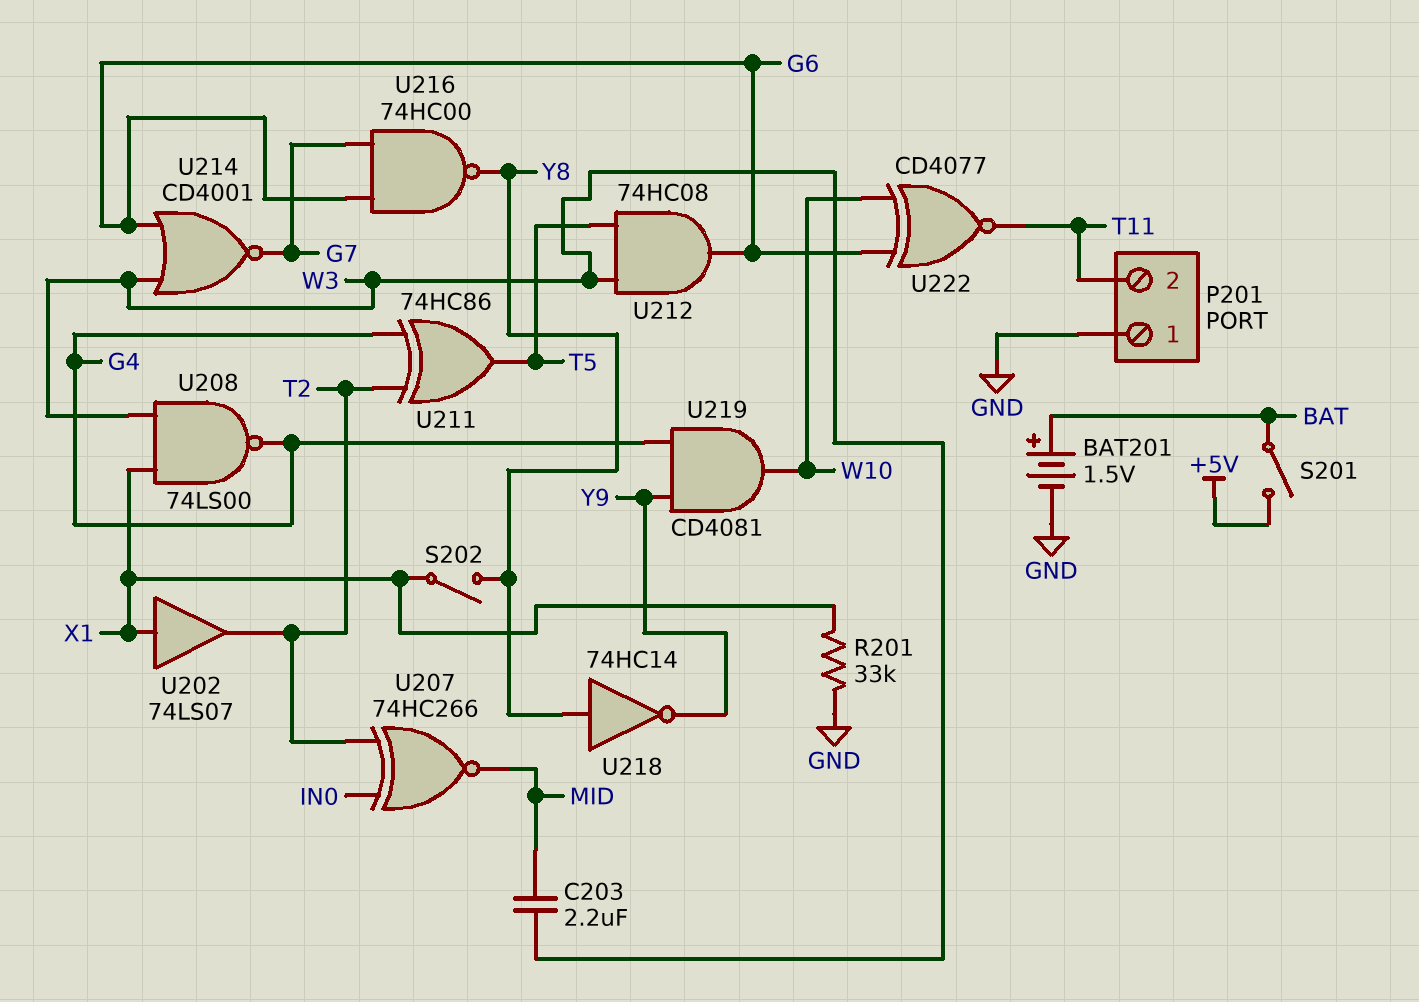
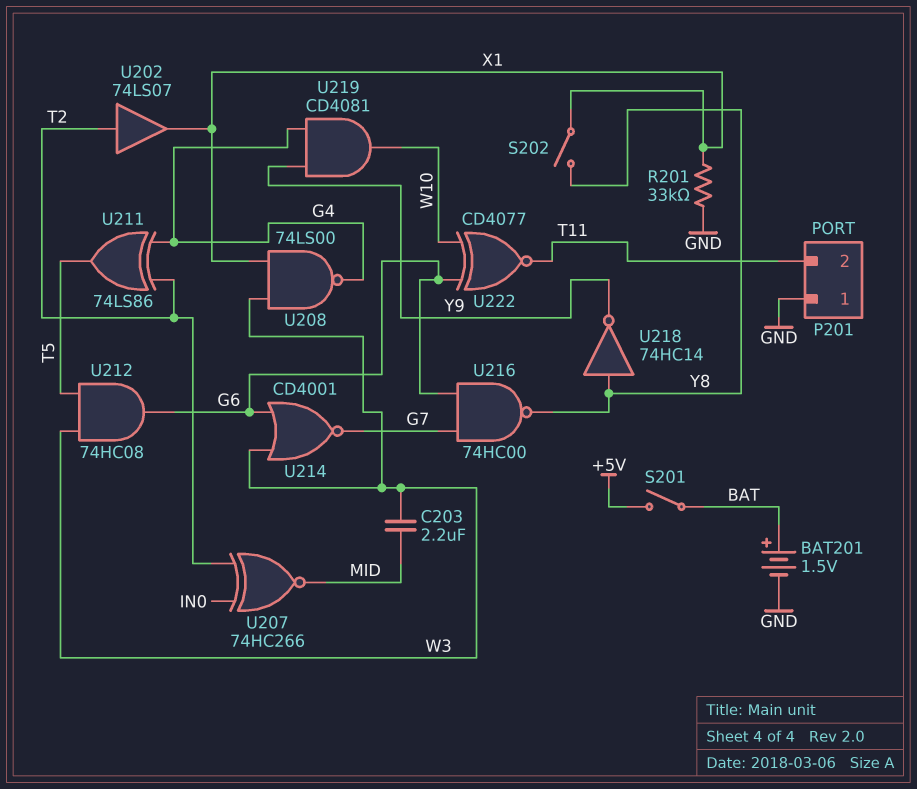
U202: buffer 74LS07 (in X1, out T2) -> buffer 74LS07 (in T2, out X1)
U211: XOR 74HC86 (in G4, in T2, out T5) -> XOR 74LS86 (in G4, in T2, out T5)

